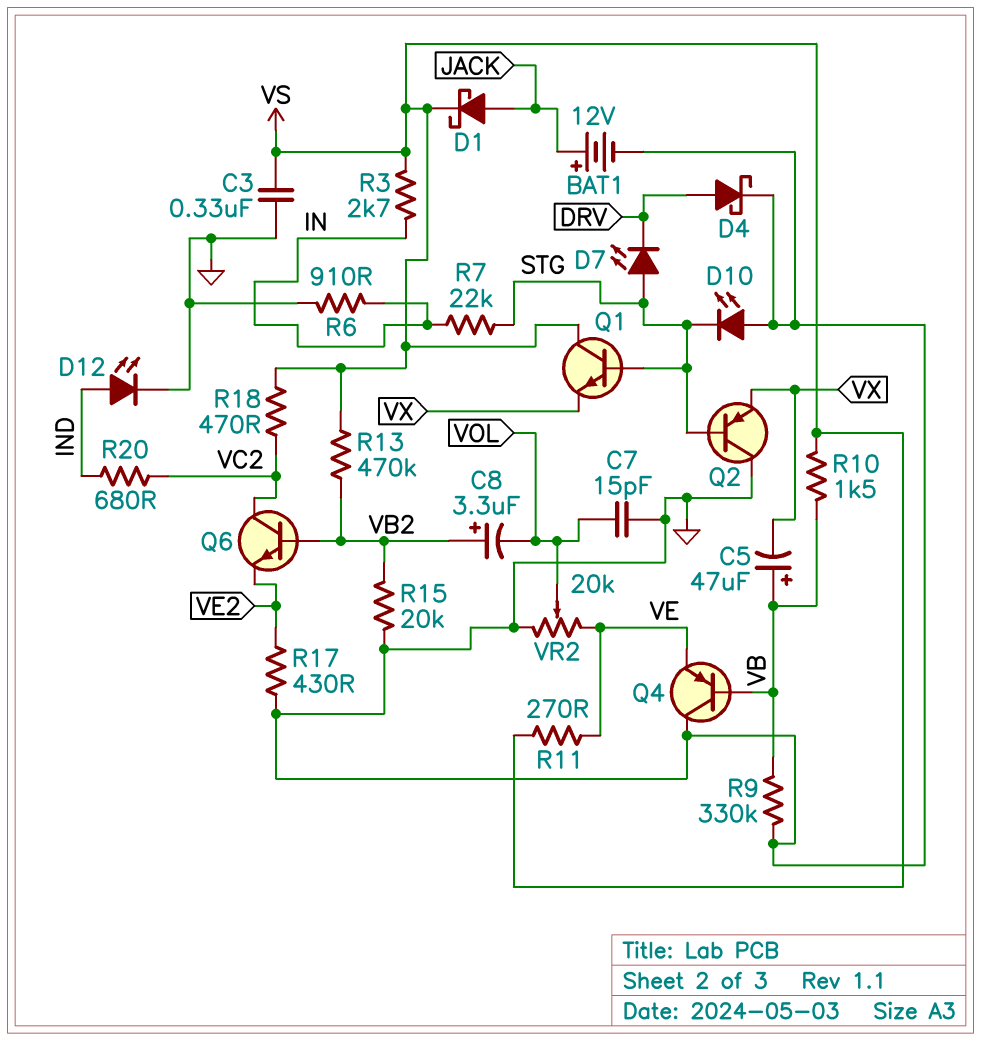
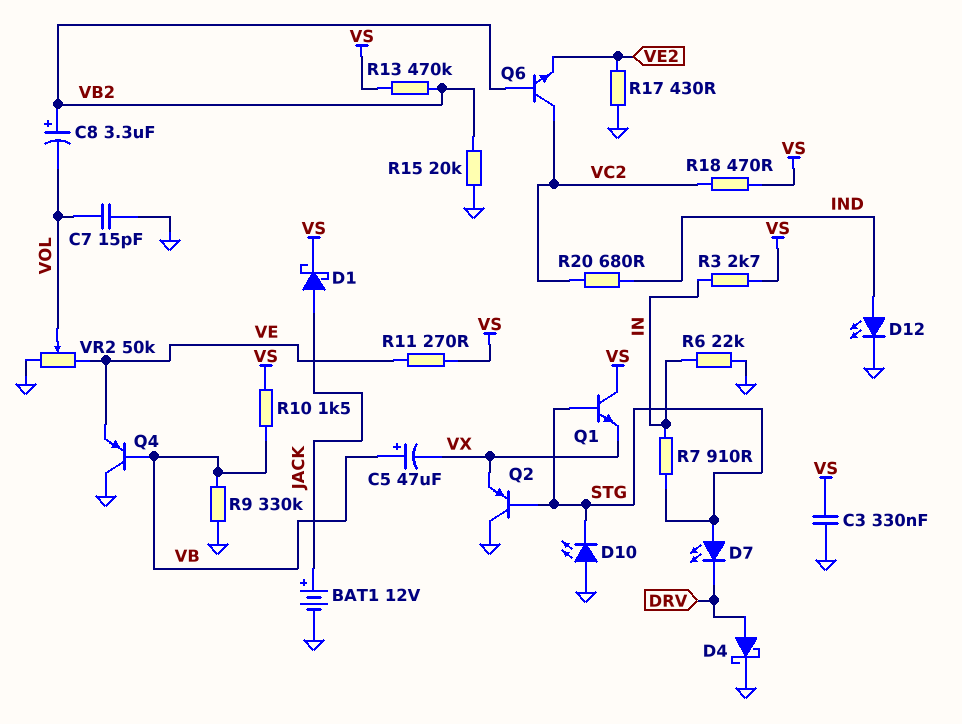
R6: 910 (GND, IN) -> 22k (GND, IN)
R7: 22k (IN, STG) -> 910 (IN, STG)
VR2: 20k (GND, VE, wiper VOL) -> 50k (GND, VE, wiper VOL)

